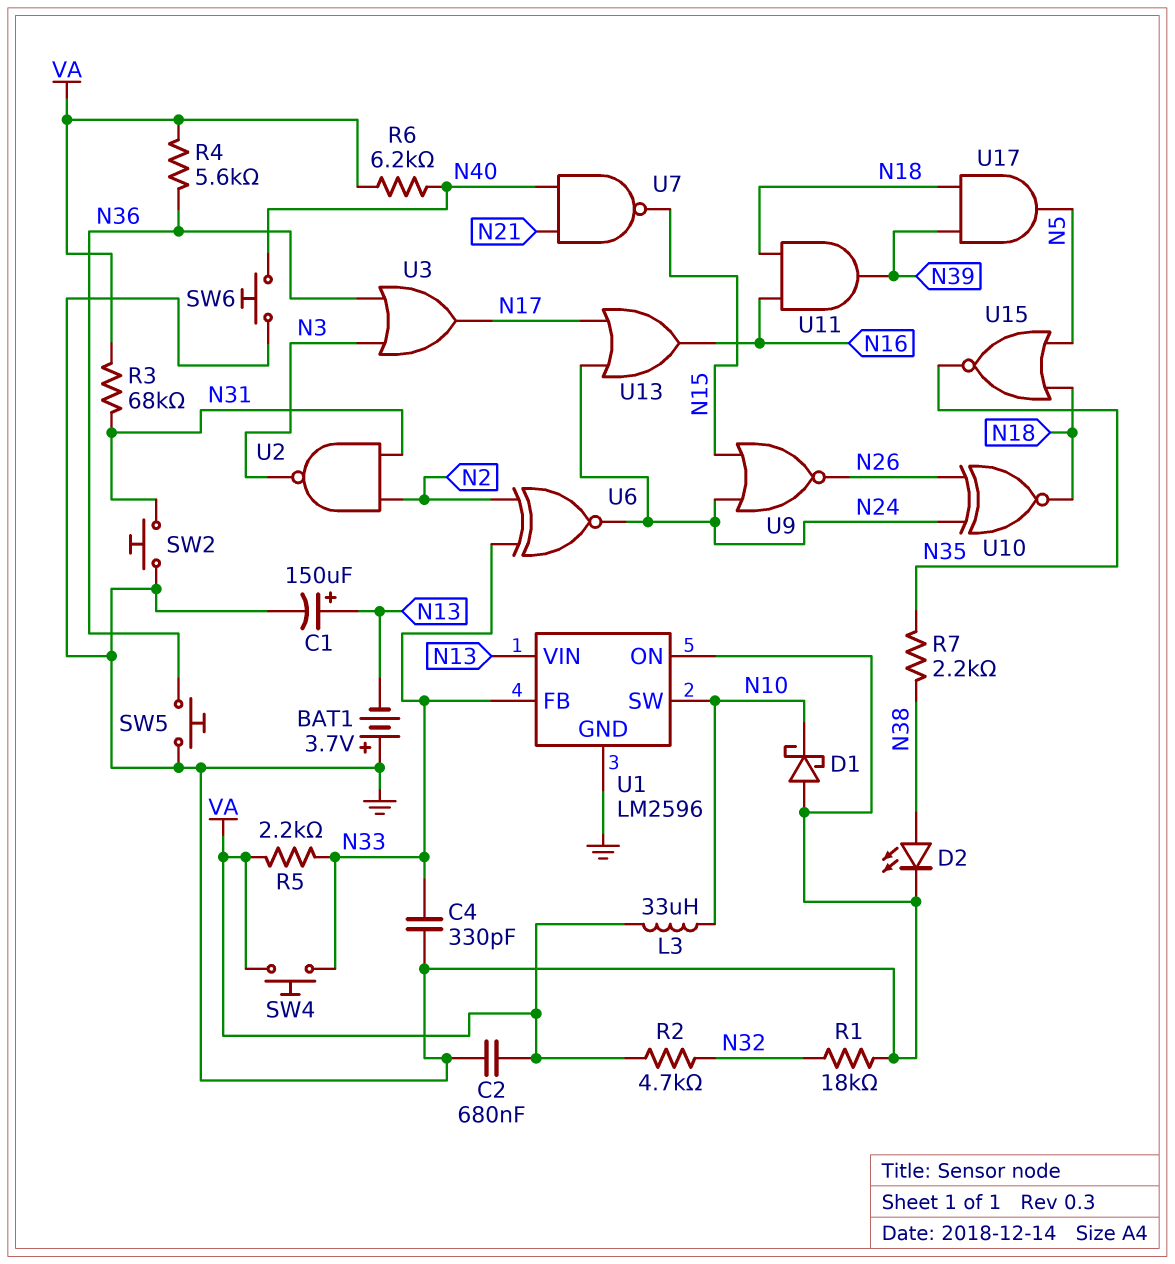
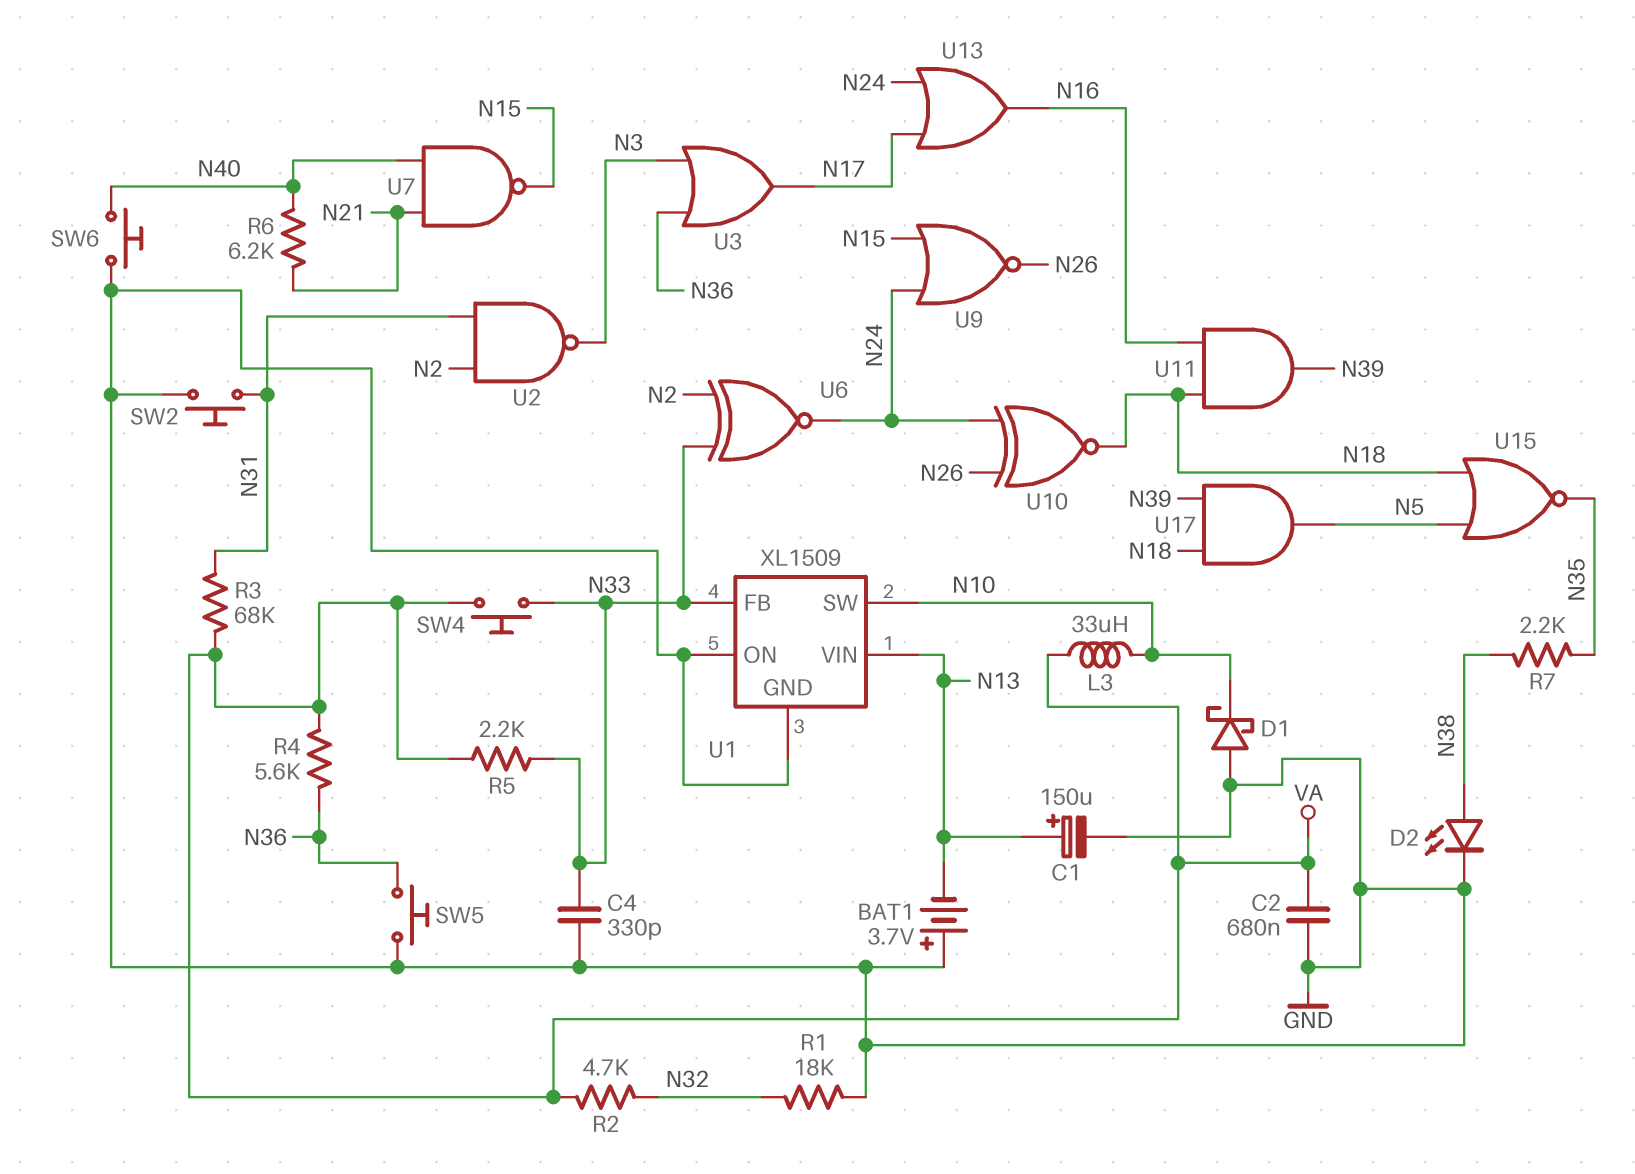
R6: 6.2k (N40, VA) -> 6.2k (N21, N40)
U1: LM2596 -> XL1509

